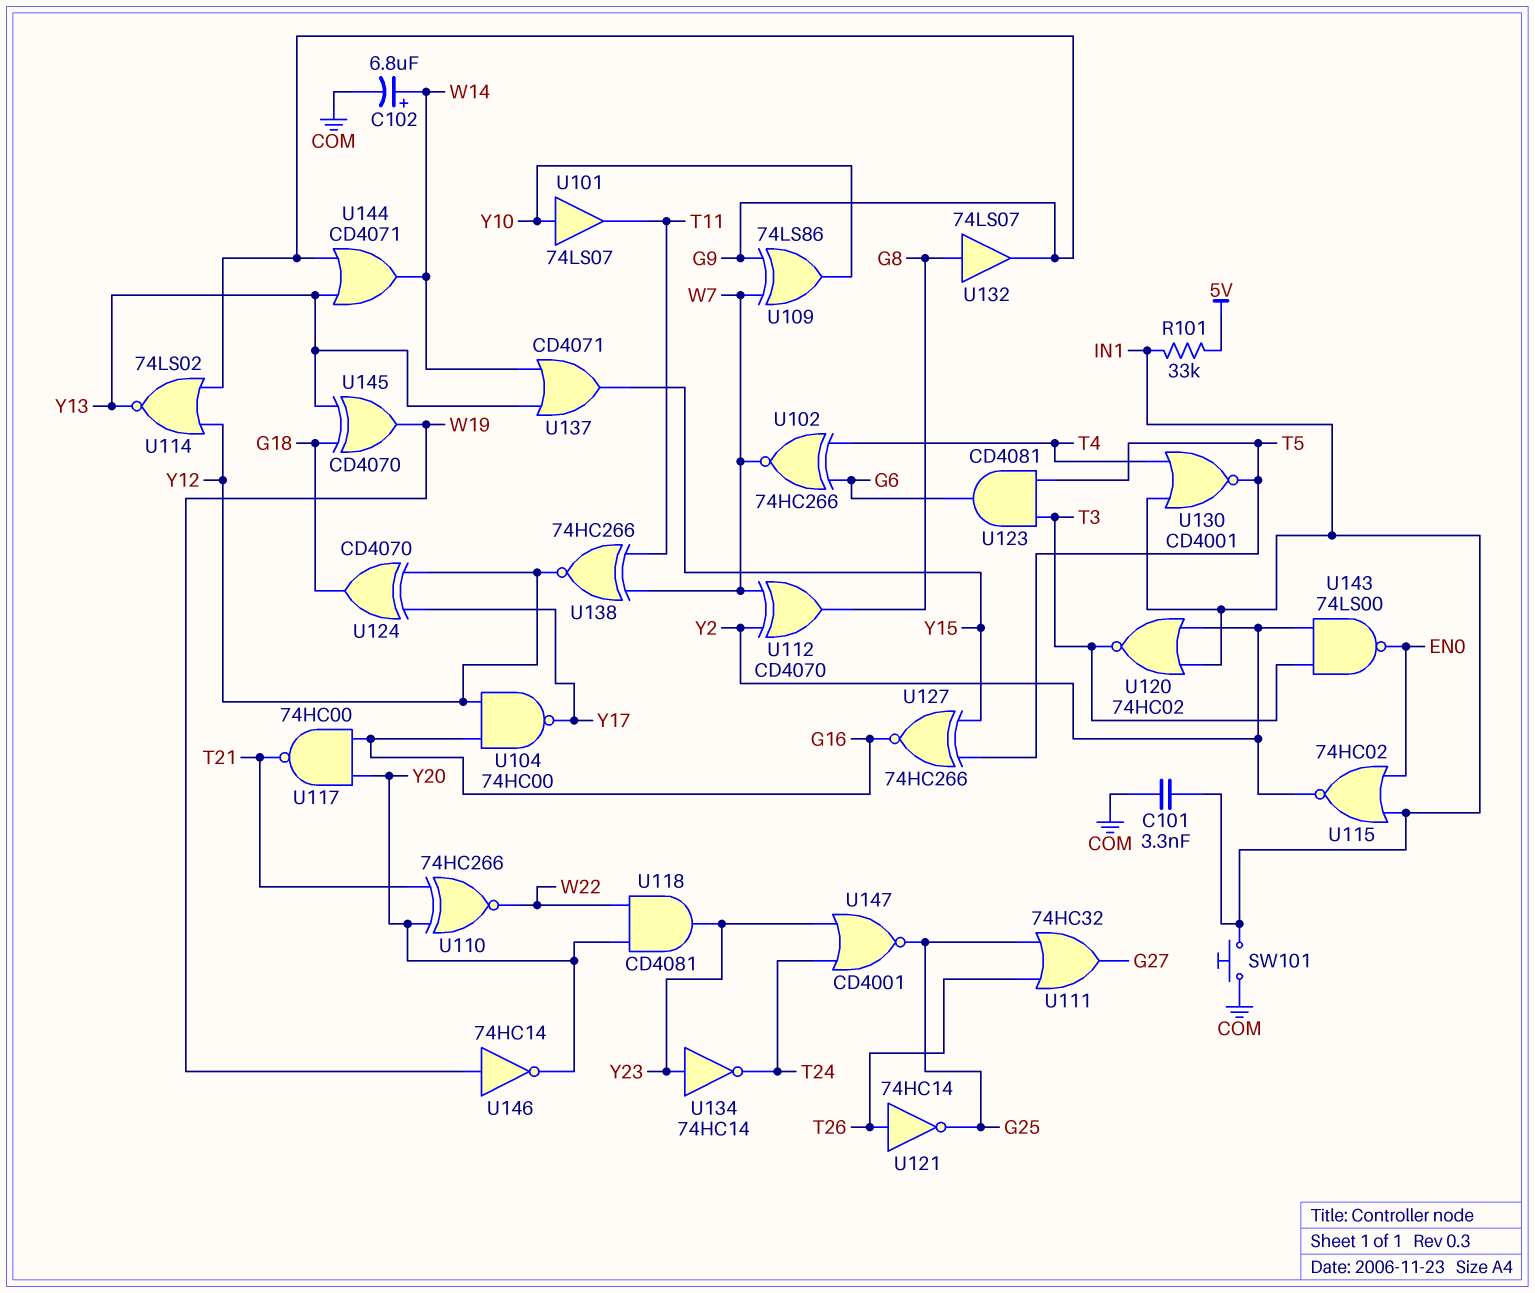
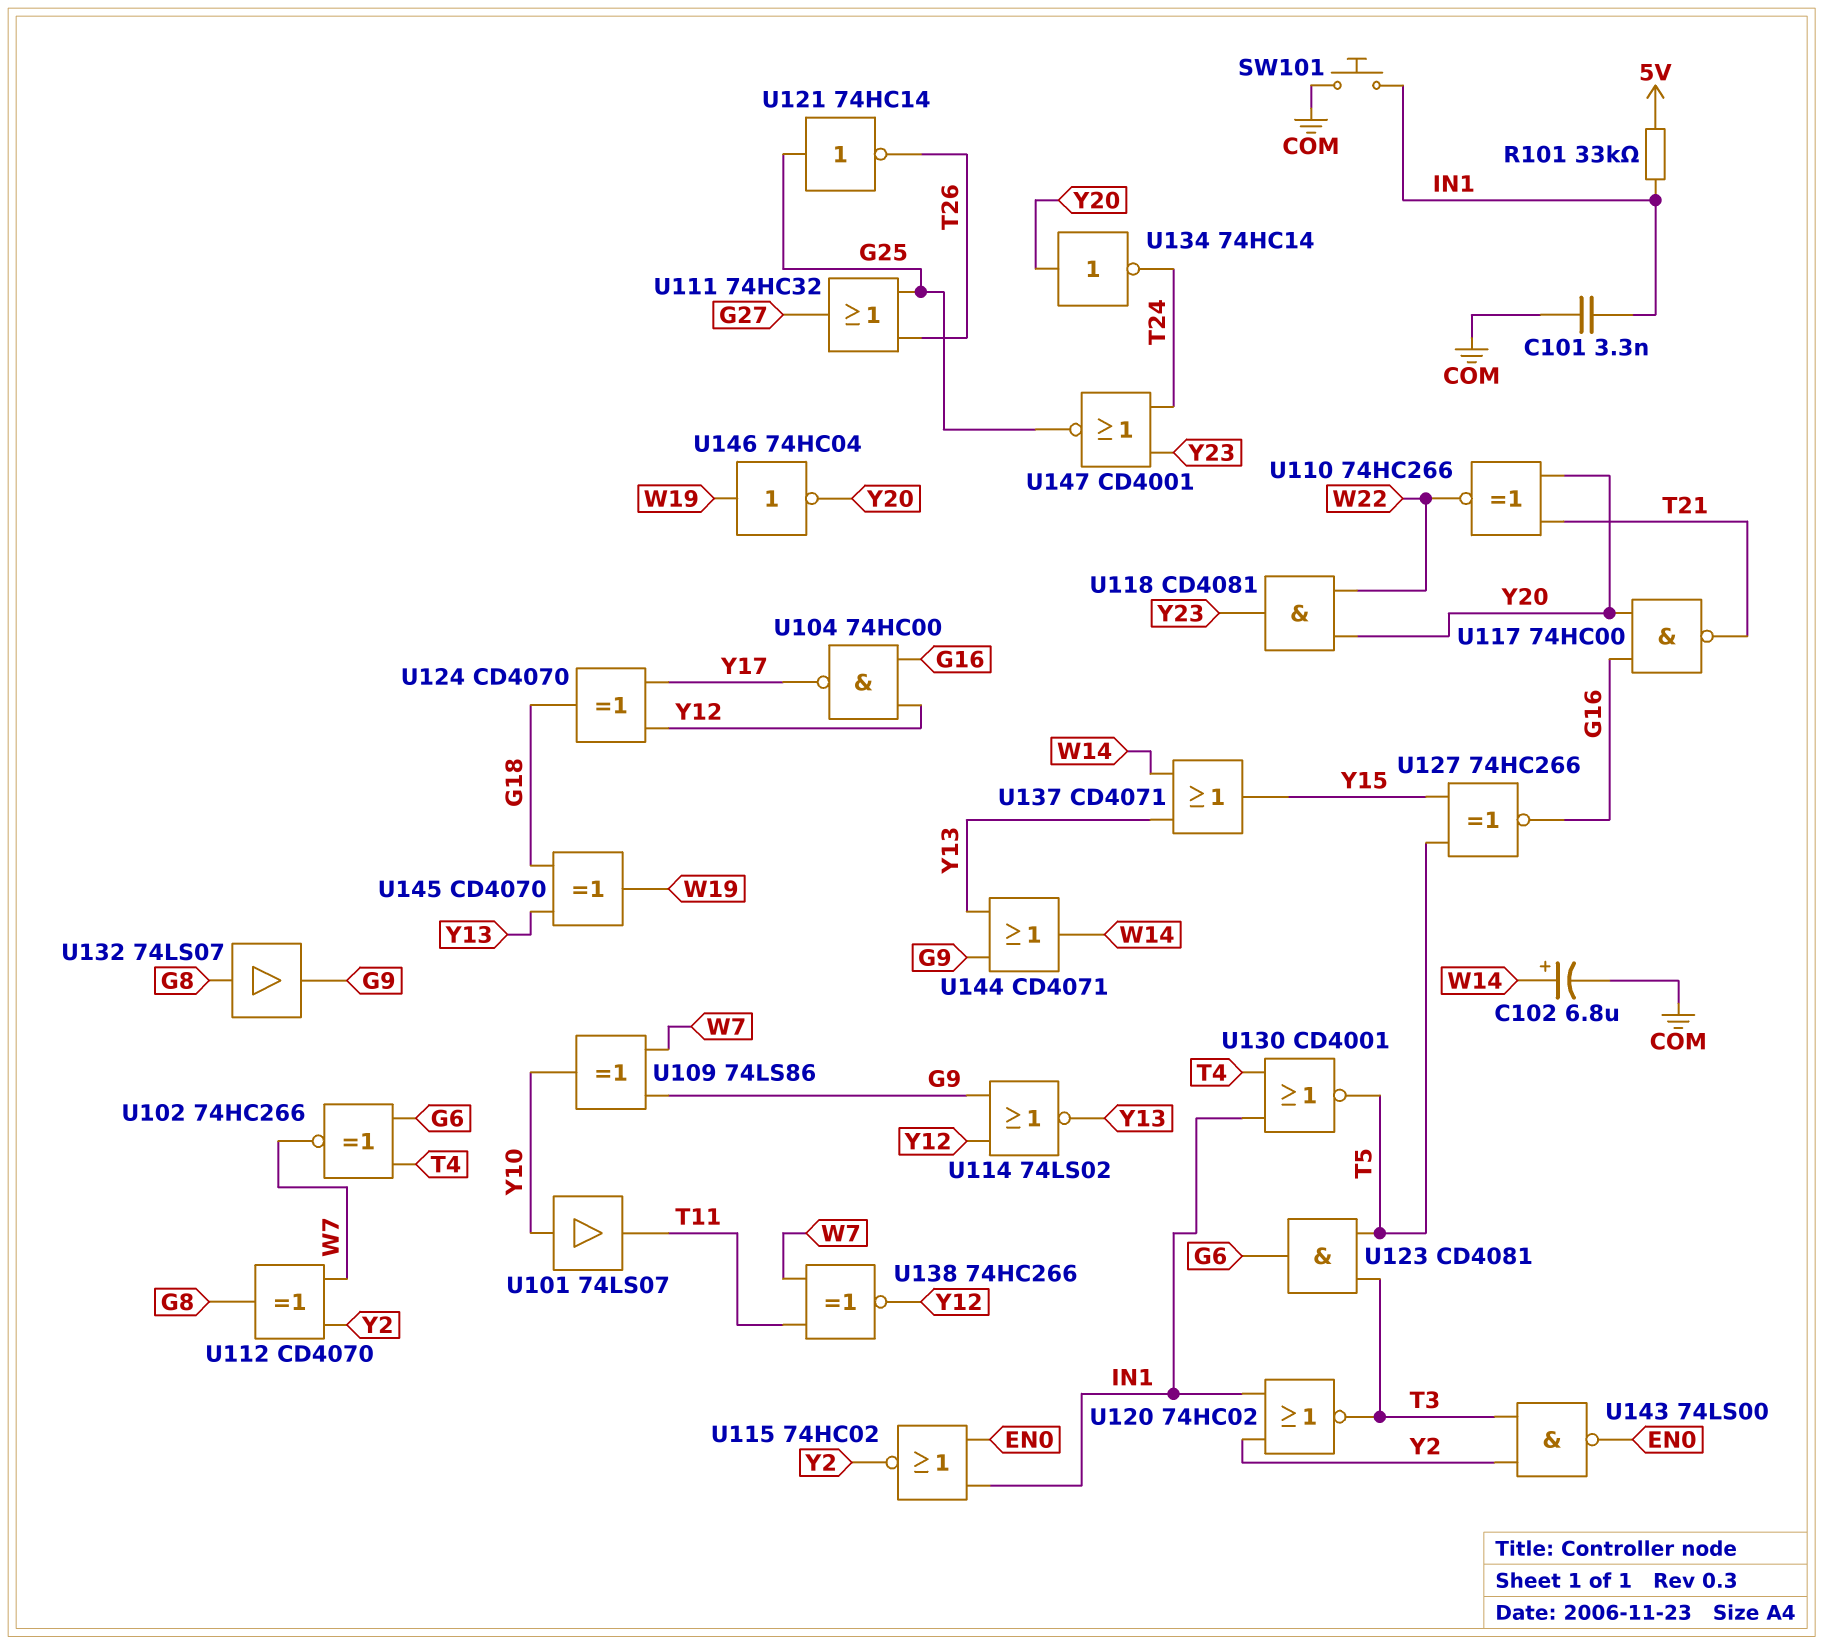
U121: NOT 74HC14 (in T26, out G25) -> NOT 74HC14 (in G25, out T26)
U134: NOT 74HC14 (in Y23, out T24) -> NOT 74HC14 (in Y20, out T24)
U146: NOT 74HC14 (in W19, out Y20) -> NOT 74HC04 (in W19, out Y20)

